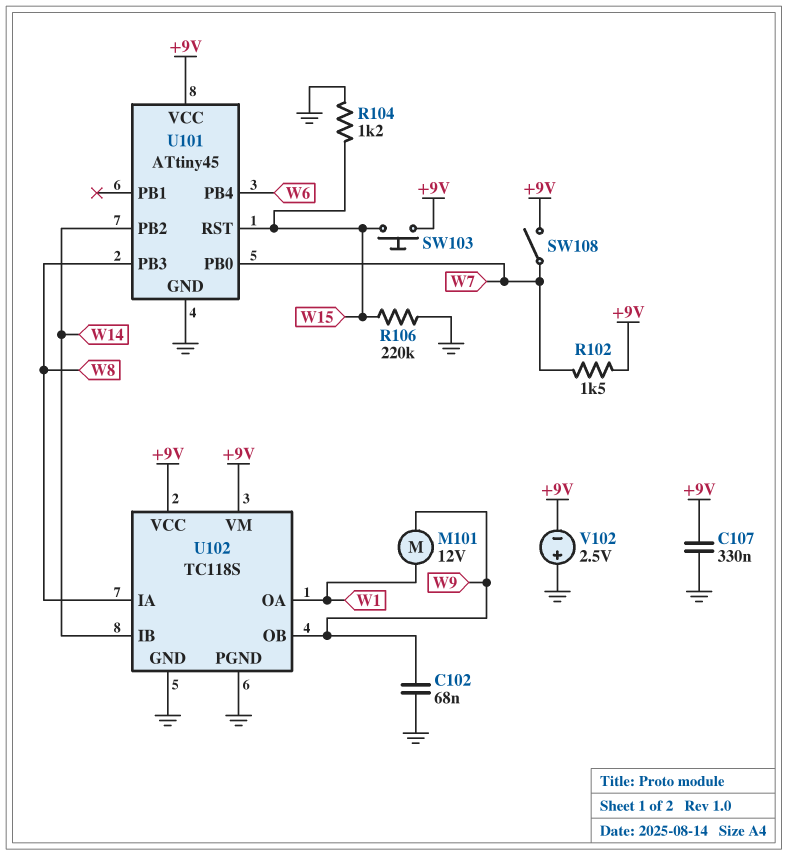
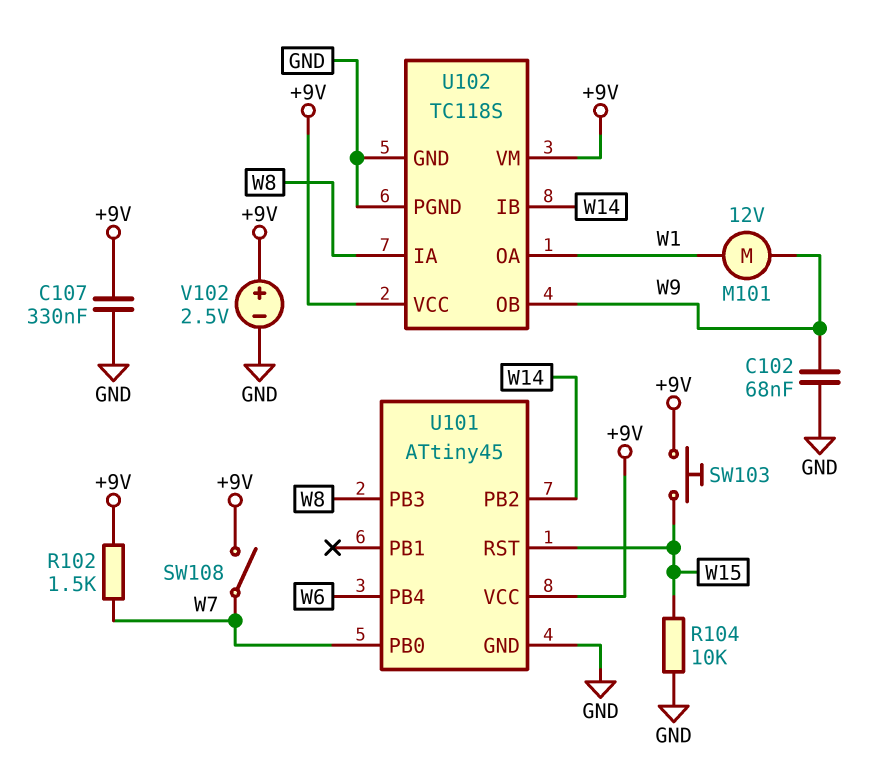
R104: 1.2k (GND, W15) -> 10k (GND, W15)
R106: 220k (GND, W15) -> none
V102: 2.5V (plus GND, minus +9V) -> 2.5V (plus +9V, minus GND)

